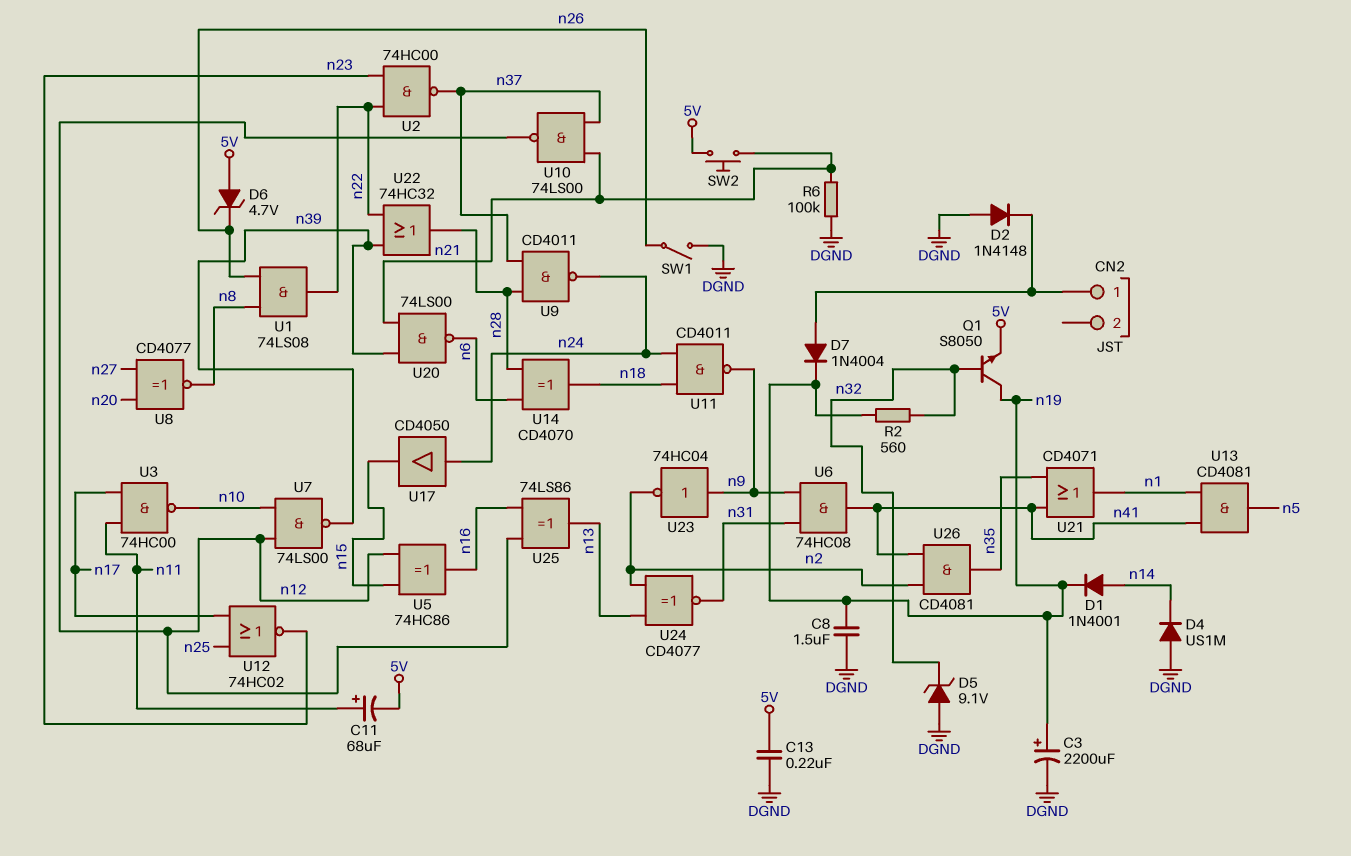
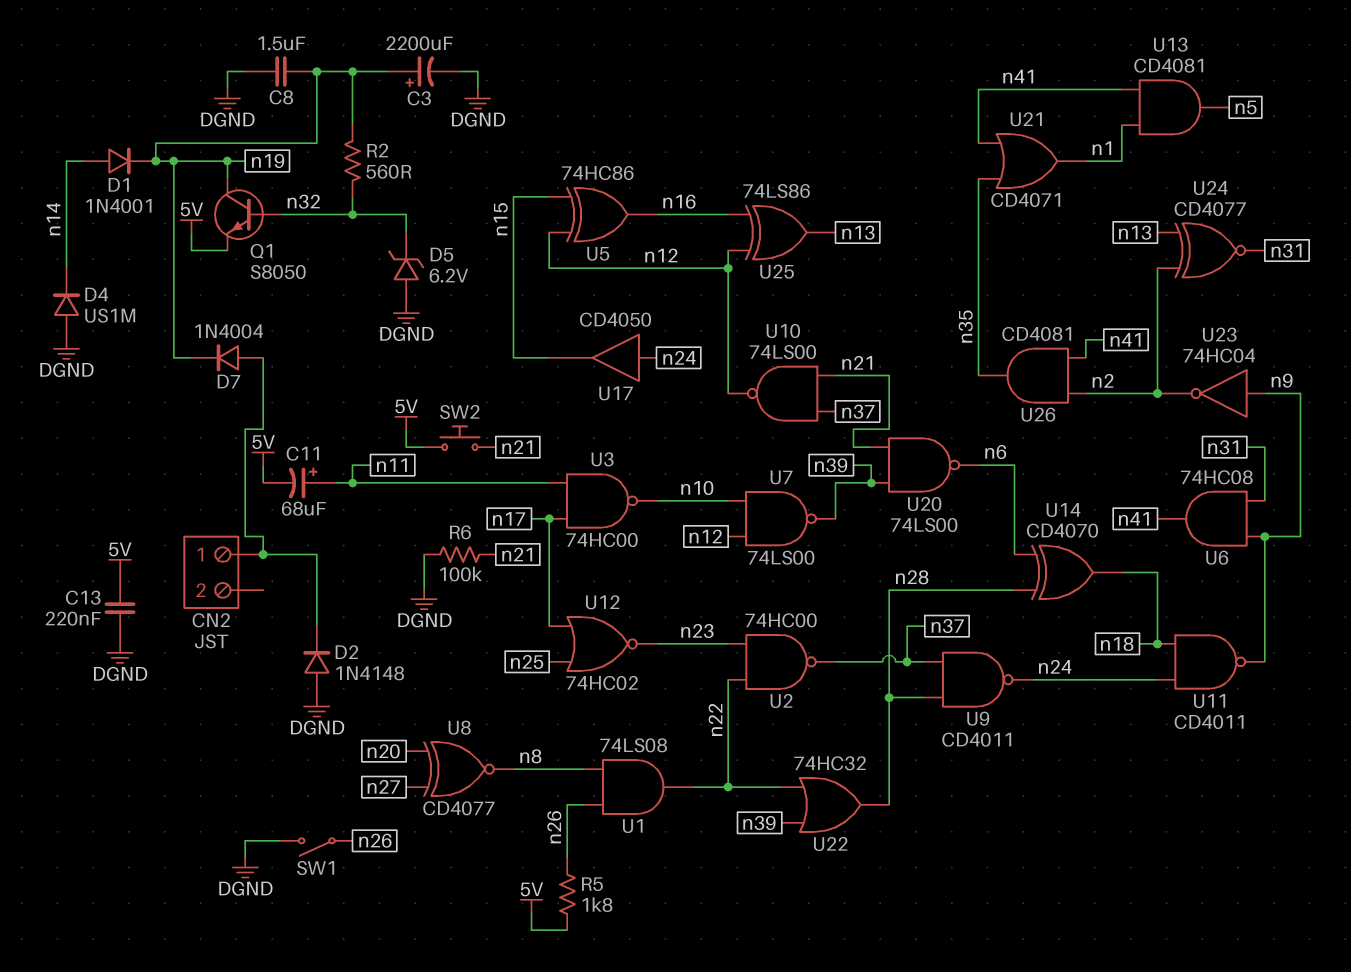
D5: zener 9.1V (A DGND, K n32) -> zener 6.2V (A DGND, K n32)
D6: zener 4.7V (A 5V, K n26) -> none
R5: none -> 1.8k (5V, n26)

